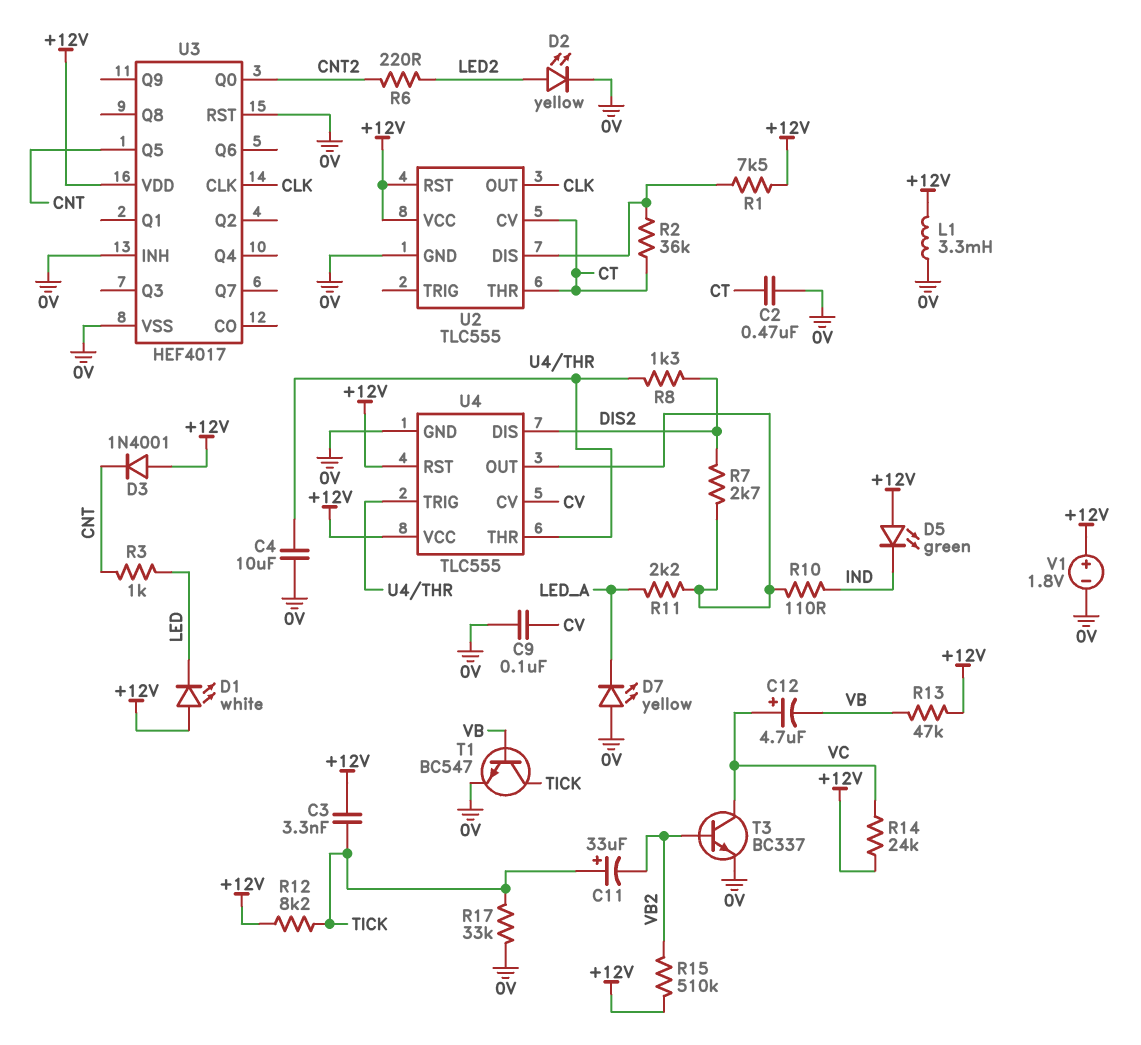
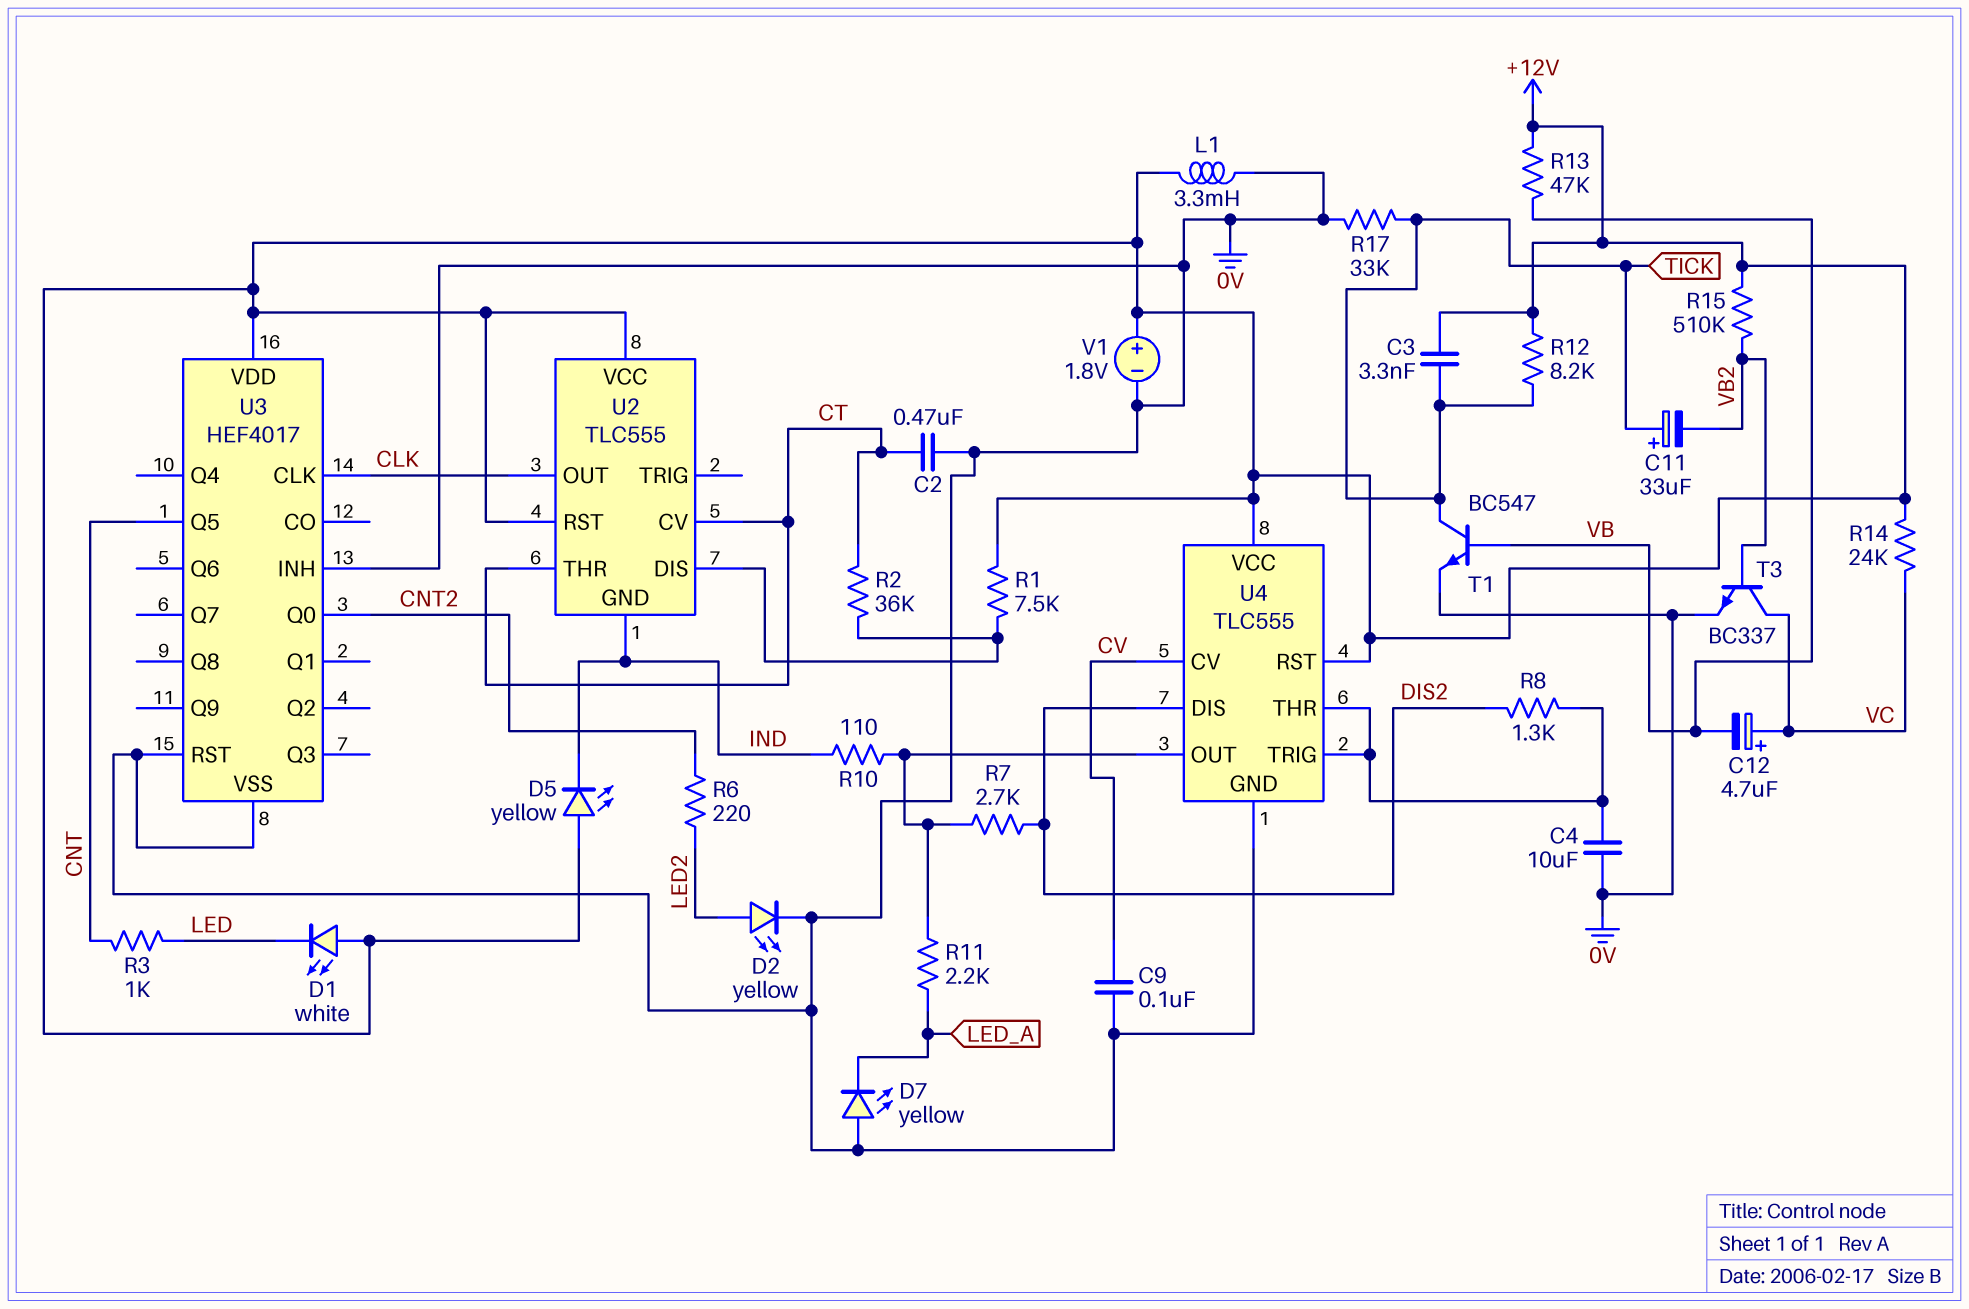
D3: diode 1N4001 (A +12V, K CNT) -> none
D5: LED green (A +12V, K IND) -> LED yellow (A +12V, K IND)
U2 pin GND: 0V -> IND

